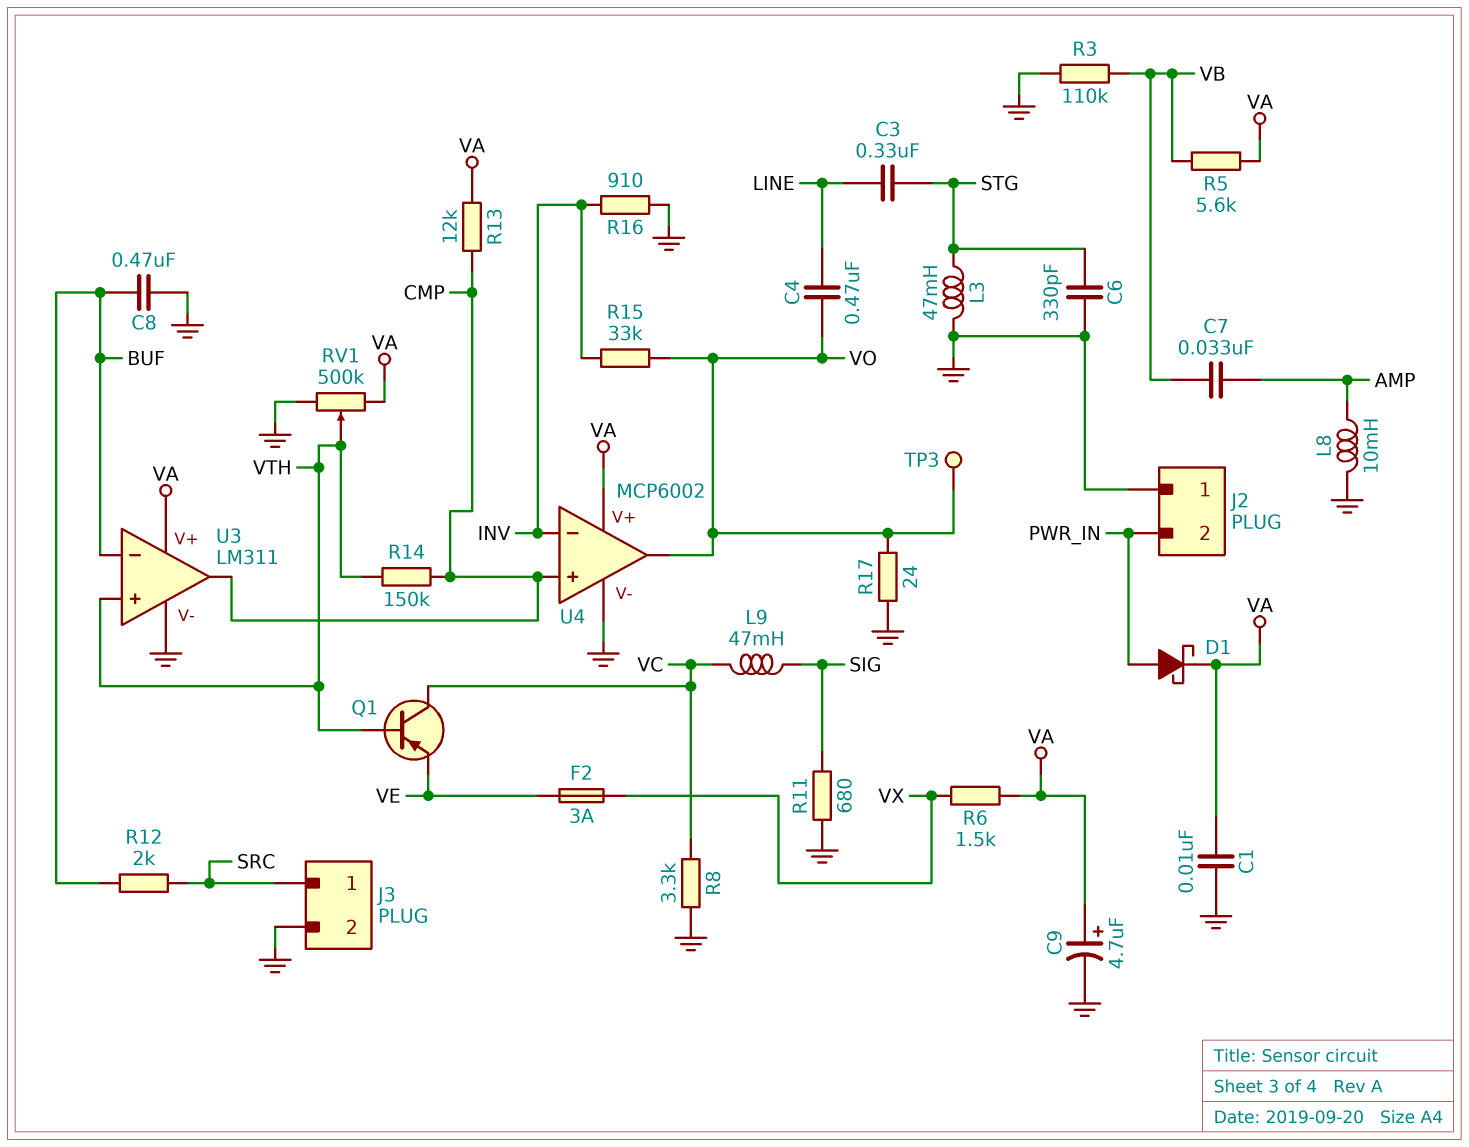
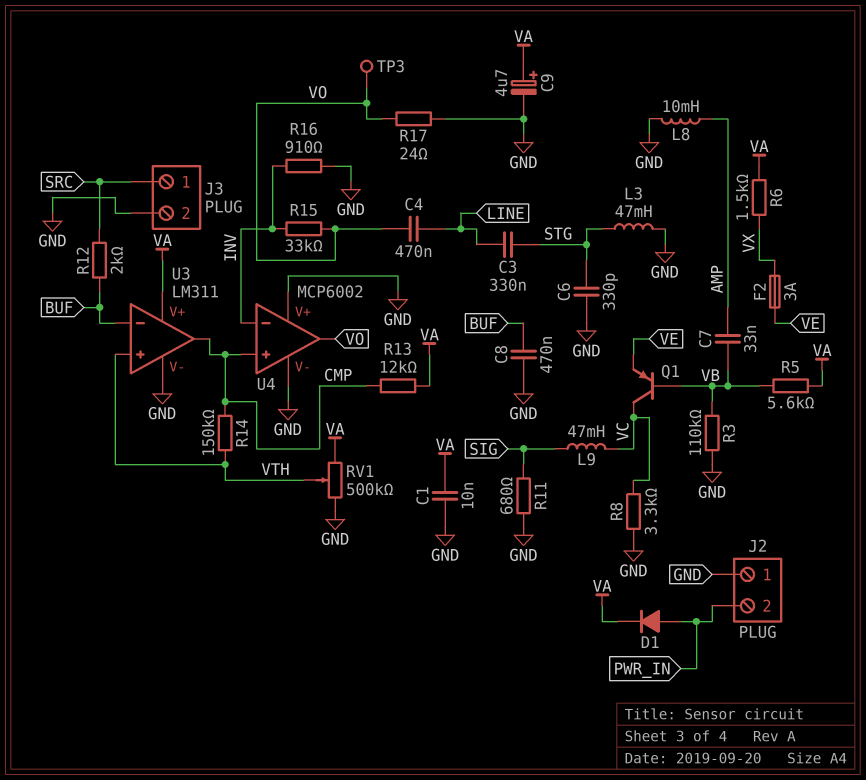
D1: schottky (A PWR_IN, K VA) -> diode (A PWR_IN, K VA)
Q1: PNP (B VTH, C VC, E VE) -> PNP (B VB, C VC, E VE)
U4 pin V+: VA -> GND

